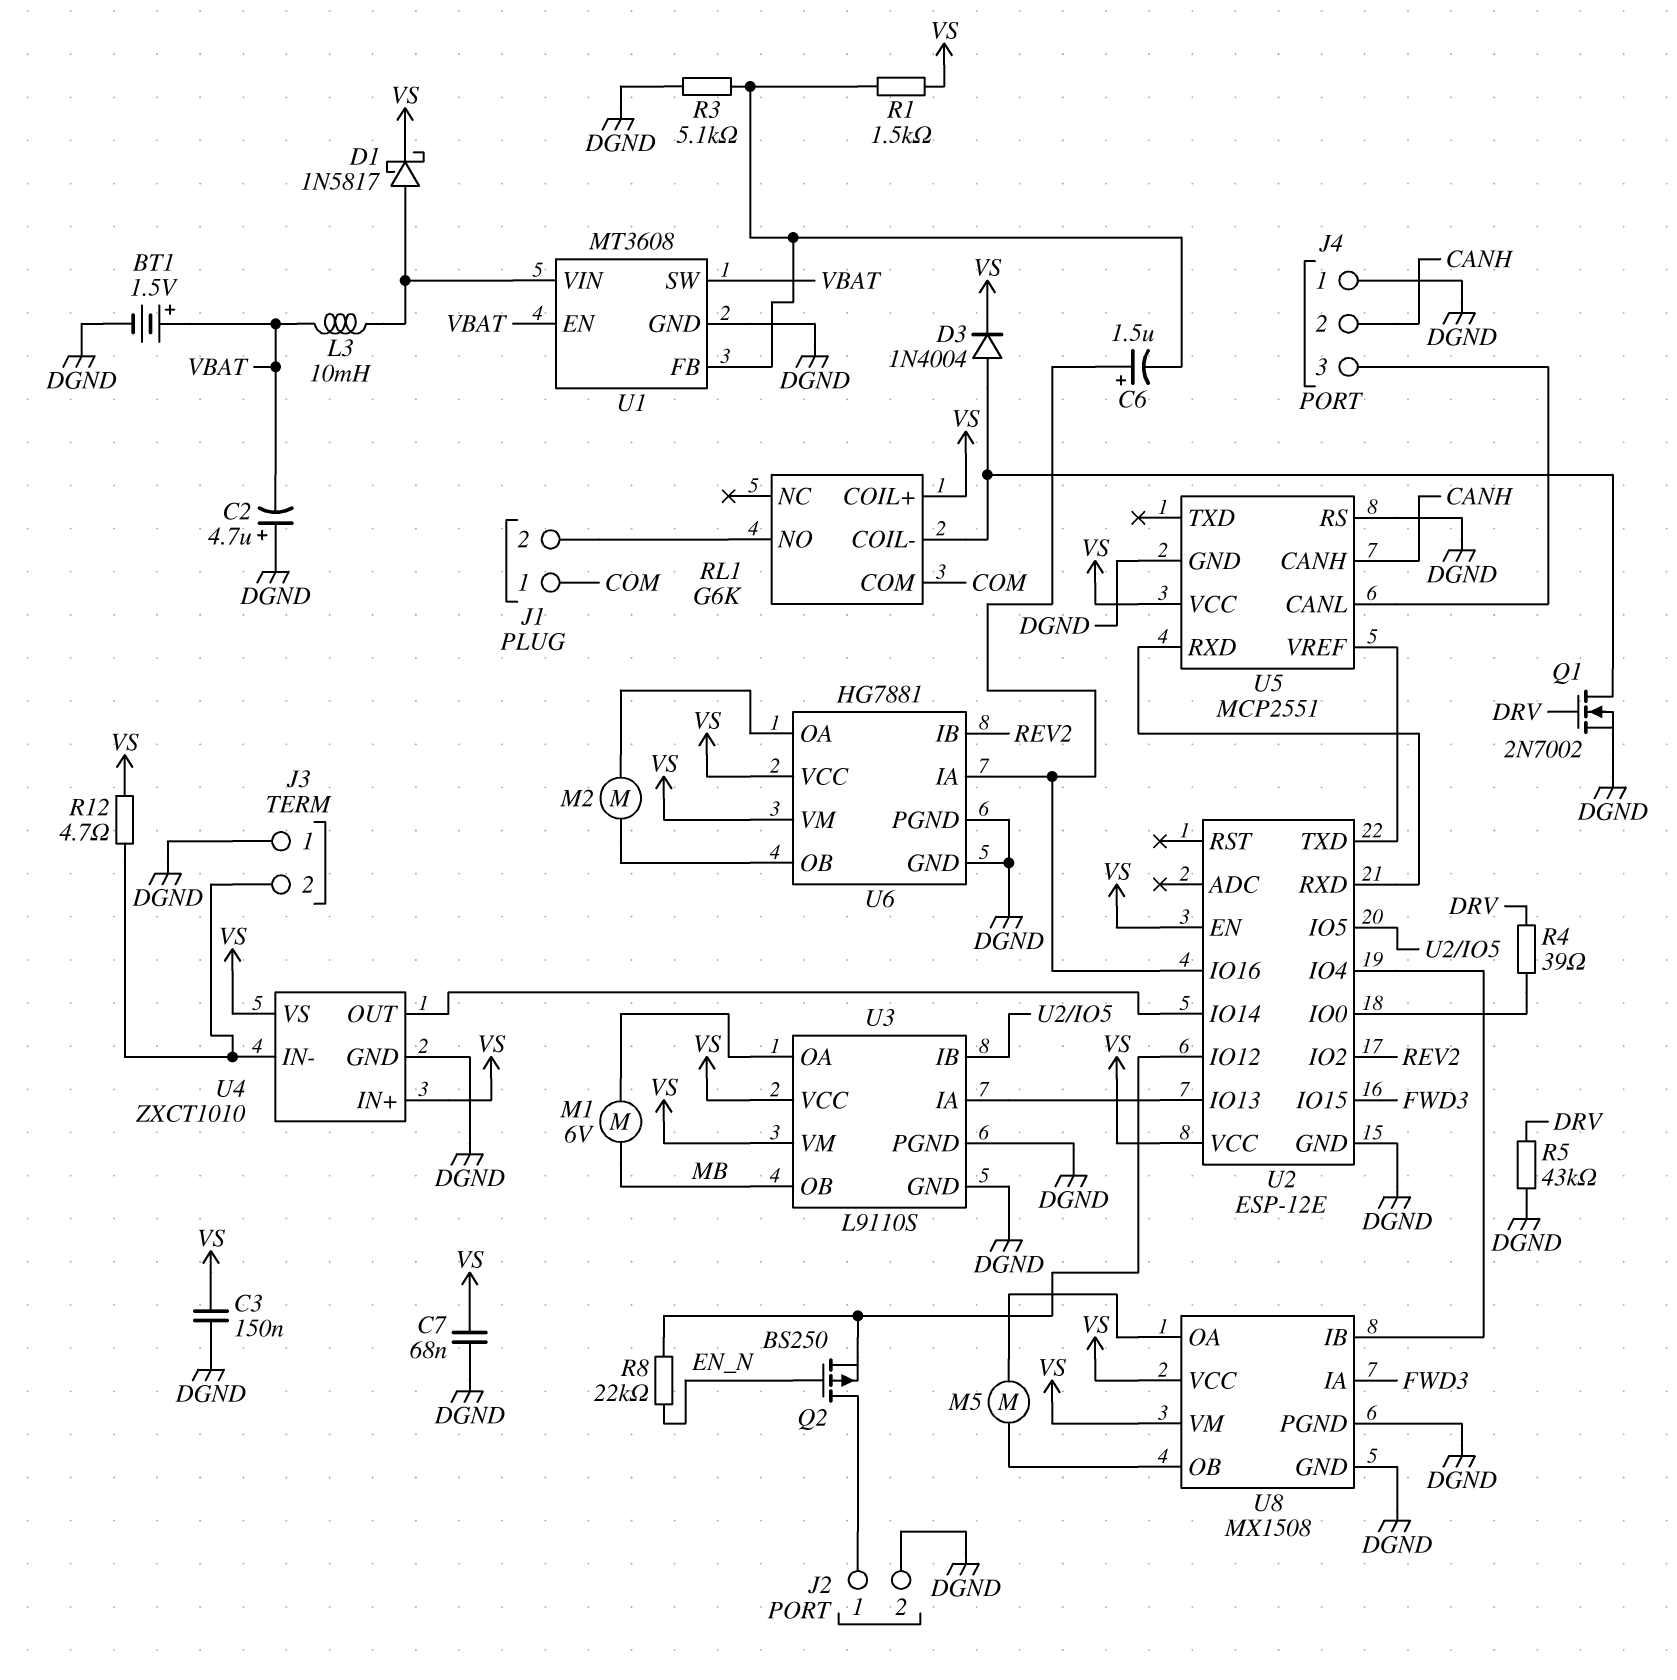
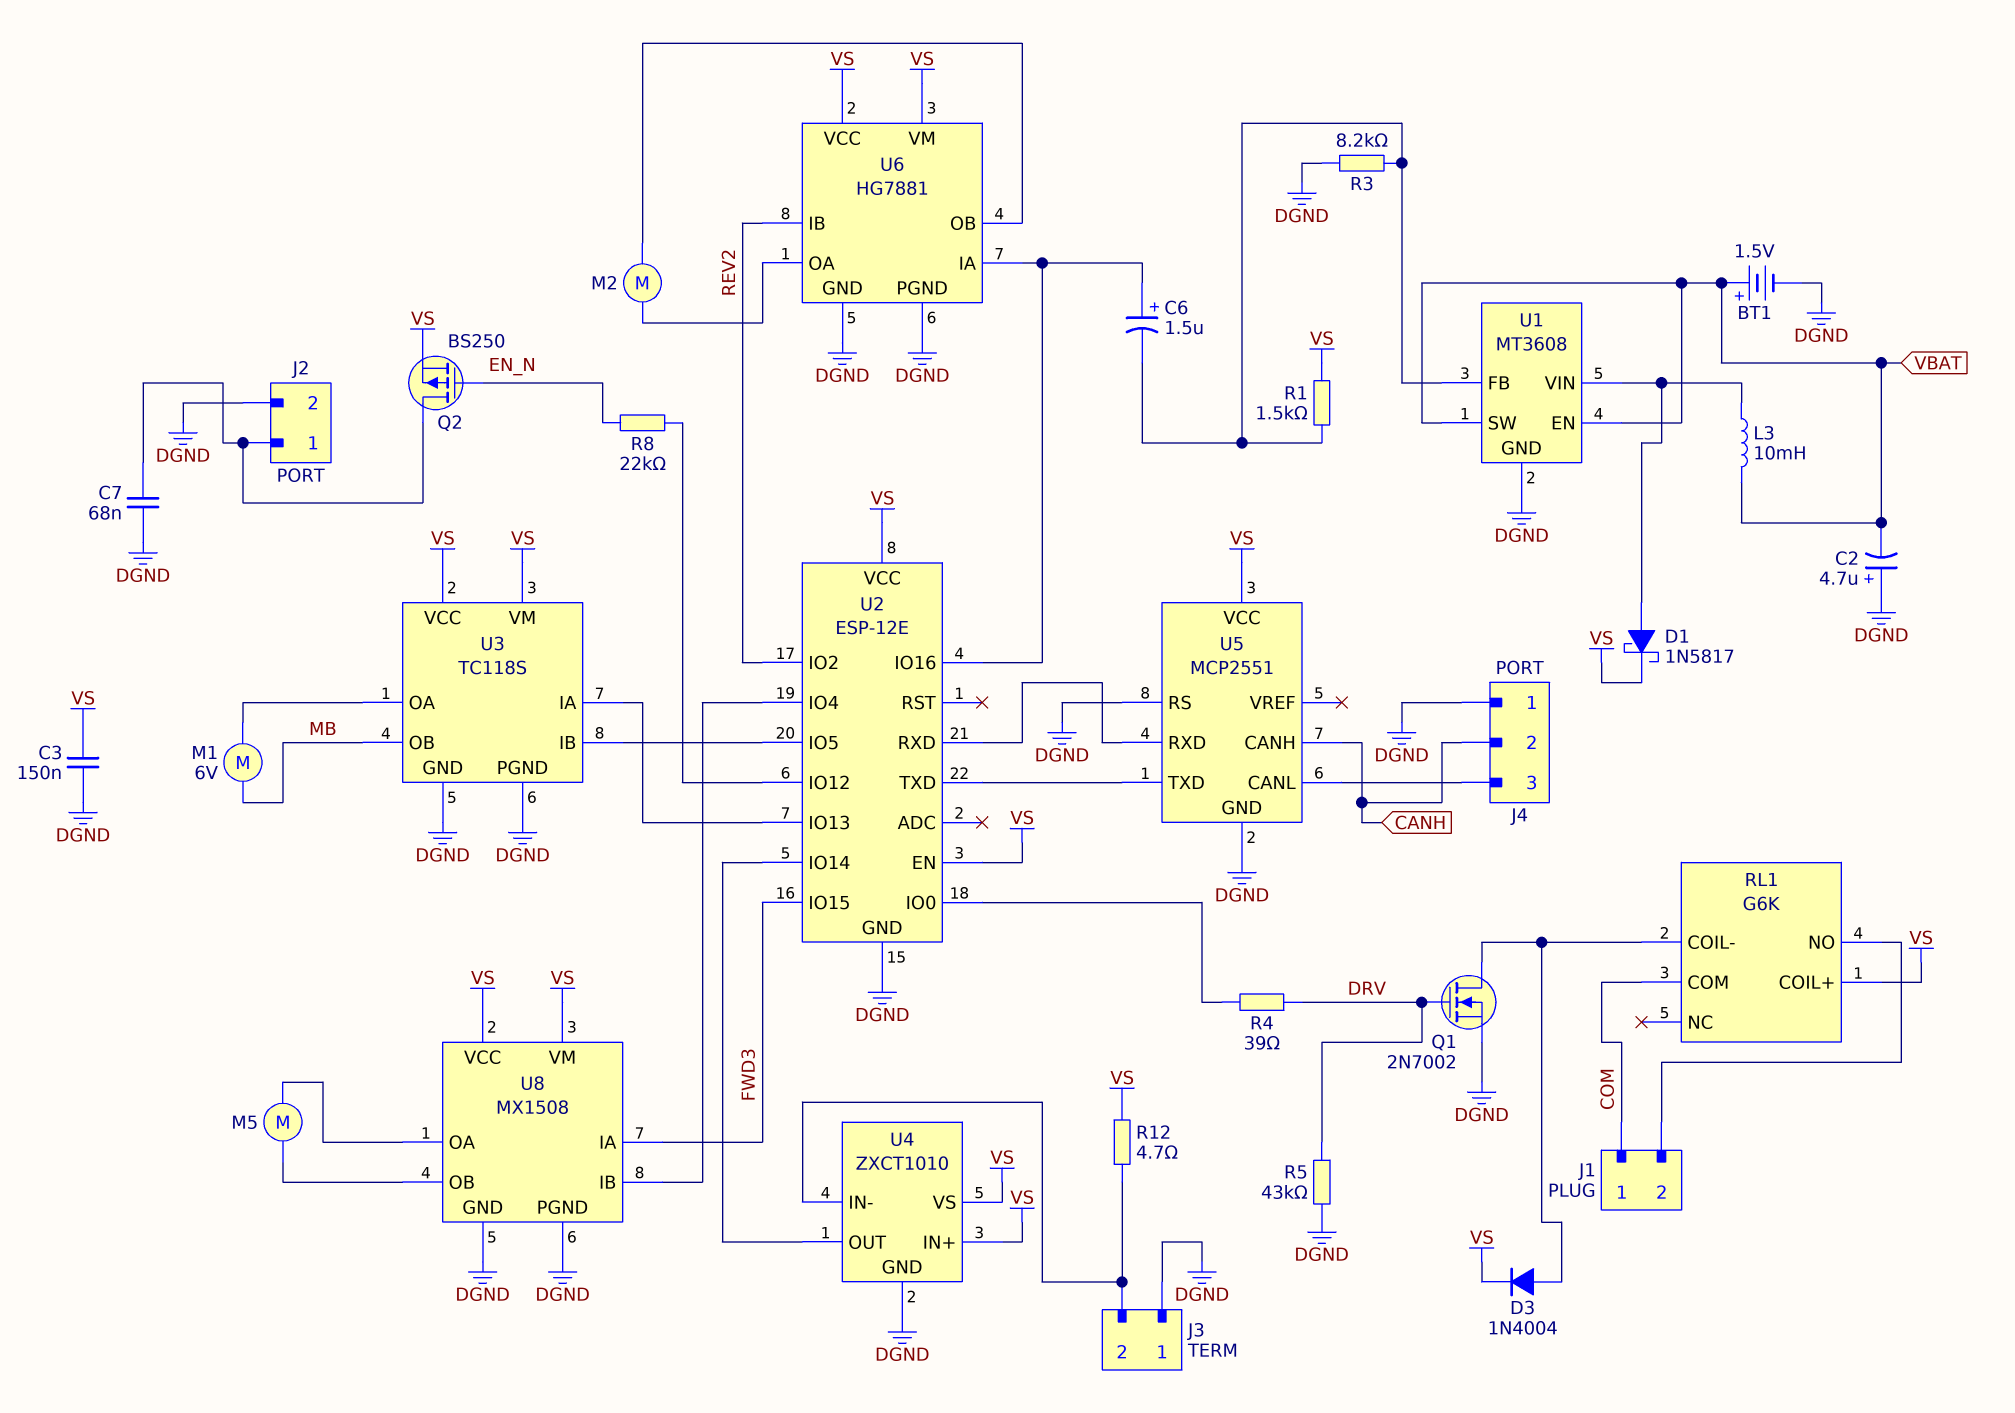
C7: 68nF (DGND, VS) -> 68nF (DGND, J2/1)
Q2: PMOS BS250 (G EN_N, D J2/1, S U2/IO12) -> PMOS BS250 (G EN_N, D J2/1, S VS)
R3: 5.1k (DGND, U1/FB) -> 8.2k (DGND, U1/FB)
U3: L9110S -> TC118S
U5 pin TXD: none -> U2/TXD
U5 pin VREF: U2/TXD -> none

